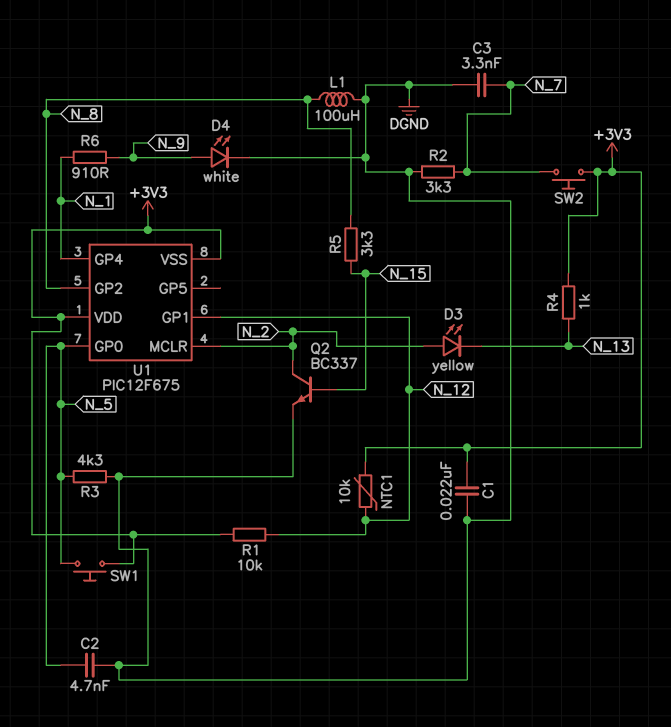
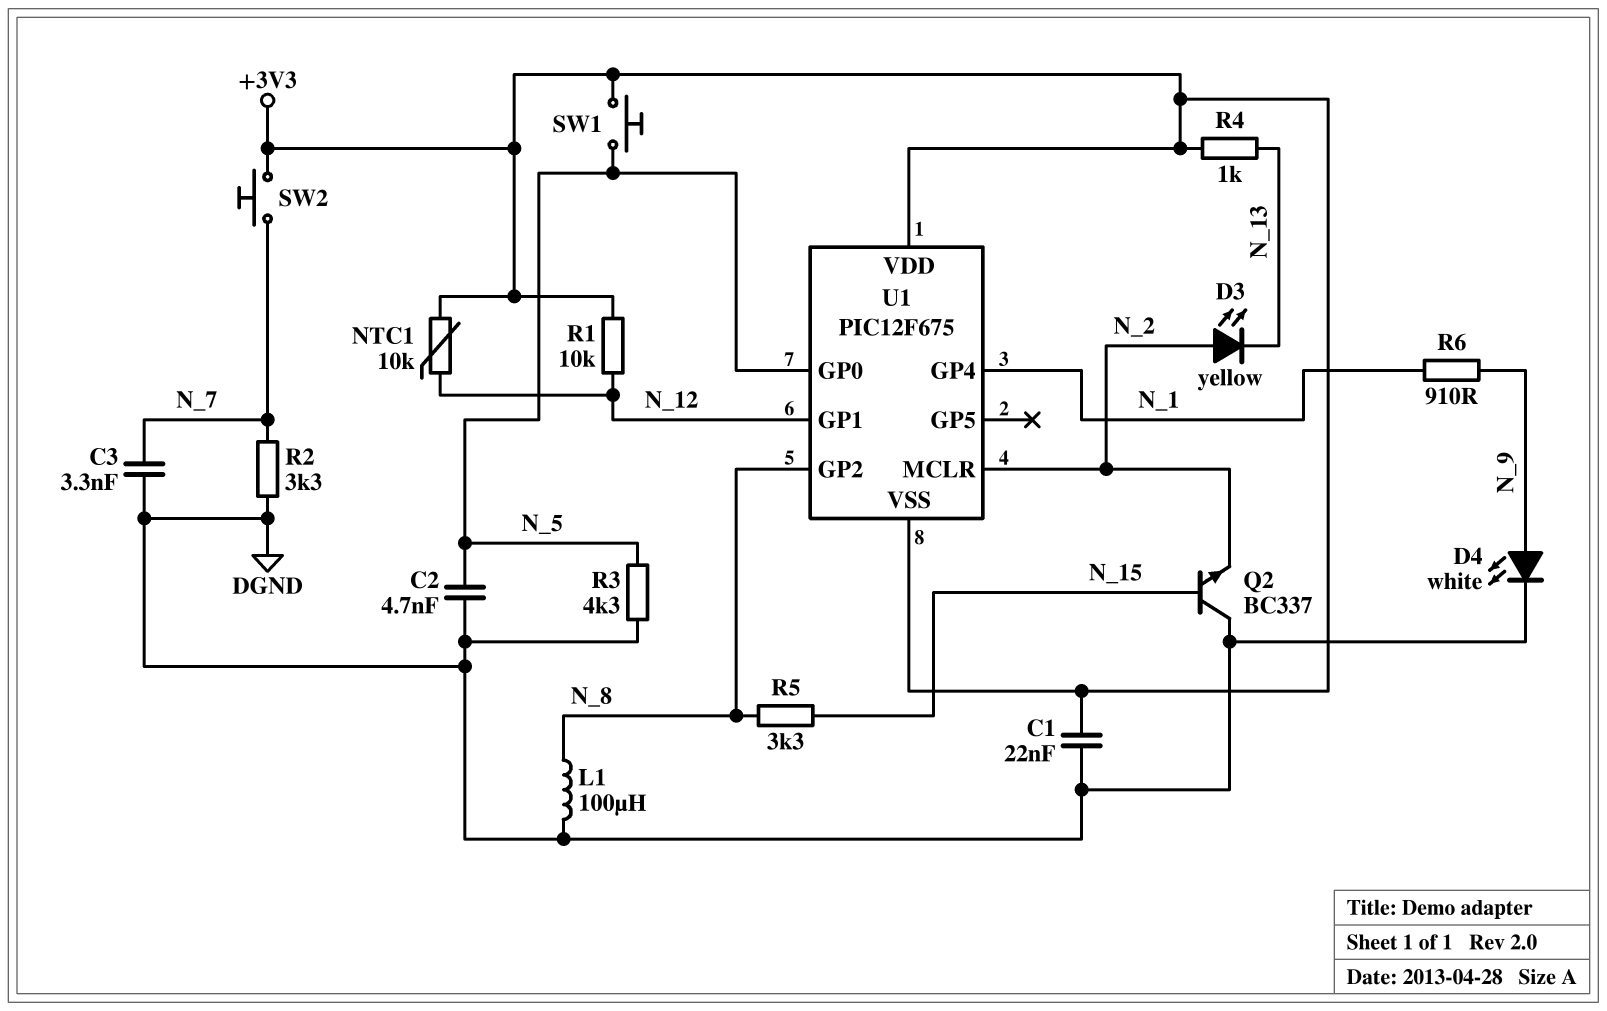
Q2: NPN BC337 (B N_15, C N_2, E DGND) -> NPN BC337 (B N_15, C DGND, E N_2)

